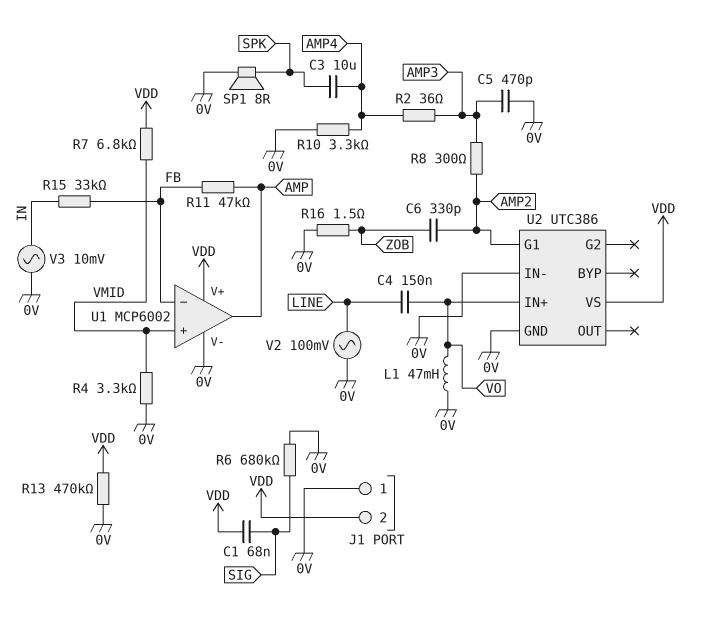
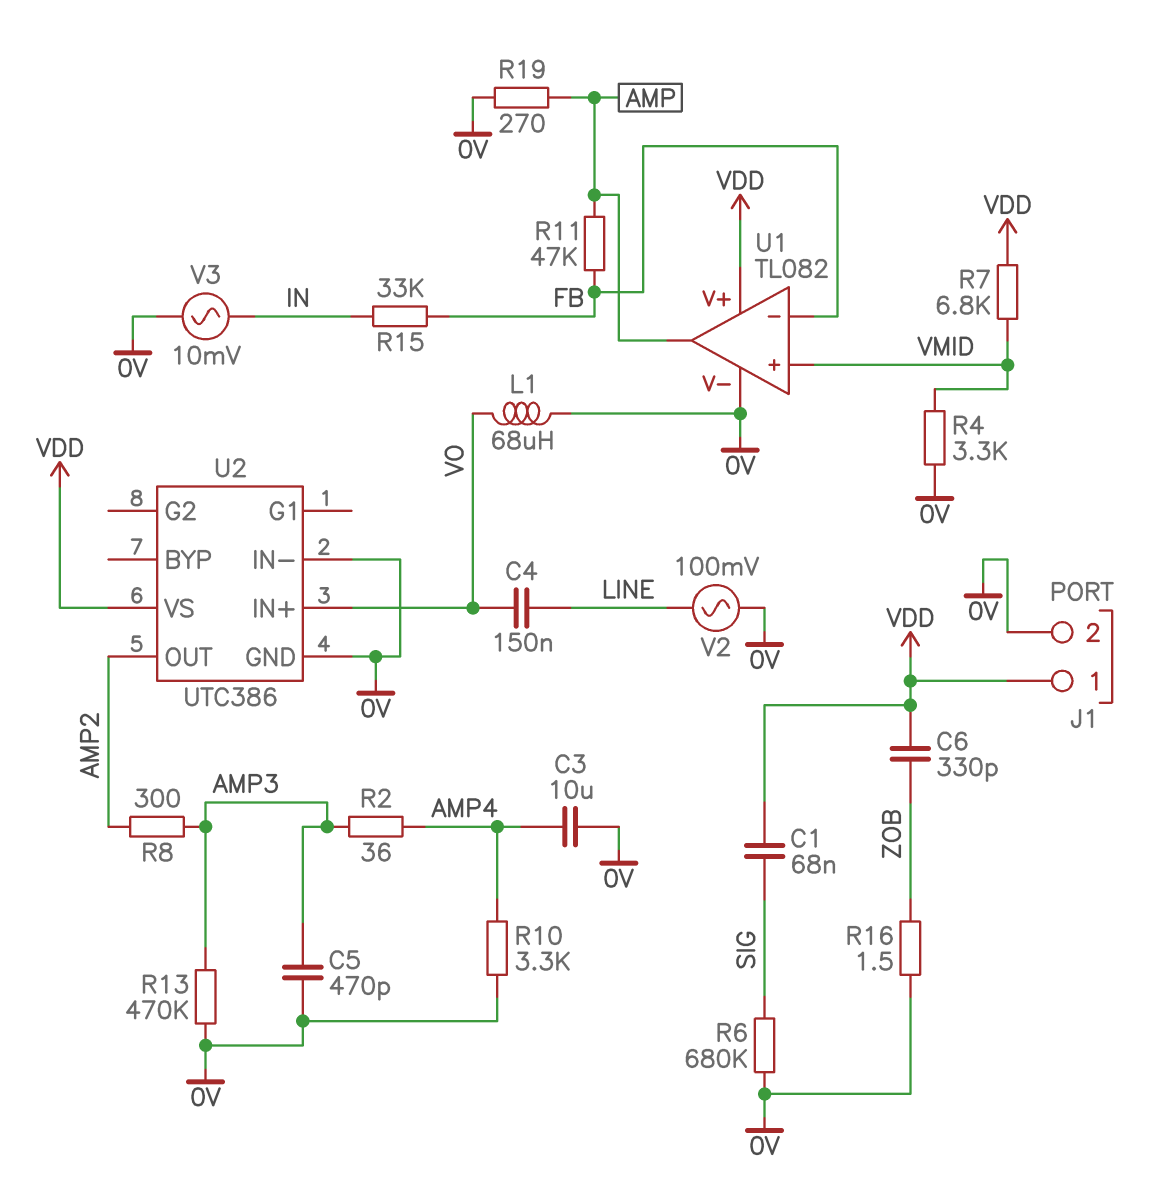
C3: 10uF (AMP4, SPK) -> 10uF (0V, AMP4)
C6: 330pF (AMP2, ZOB) -> 330pF (VDD, ZOB)
J1 pin 1: 0V -> VDD
J1 pin 2: VDD -> 0V
L1: 47mH (0V, VO) -> 68uH (0V, VO)
R13: 470k (0V, VDD) -> 470k (0V, AMP3)
R19: none -> 270 (0V, AMP)
SP1: speaker 8R (0V, SPK) -> none
U1: MCP6002 -> TL082
U2 pin G1: AMP2 -> none
U2 pin OUT: none -> AMP2

